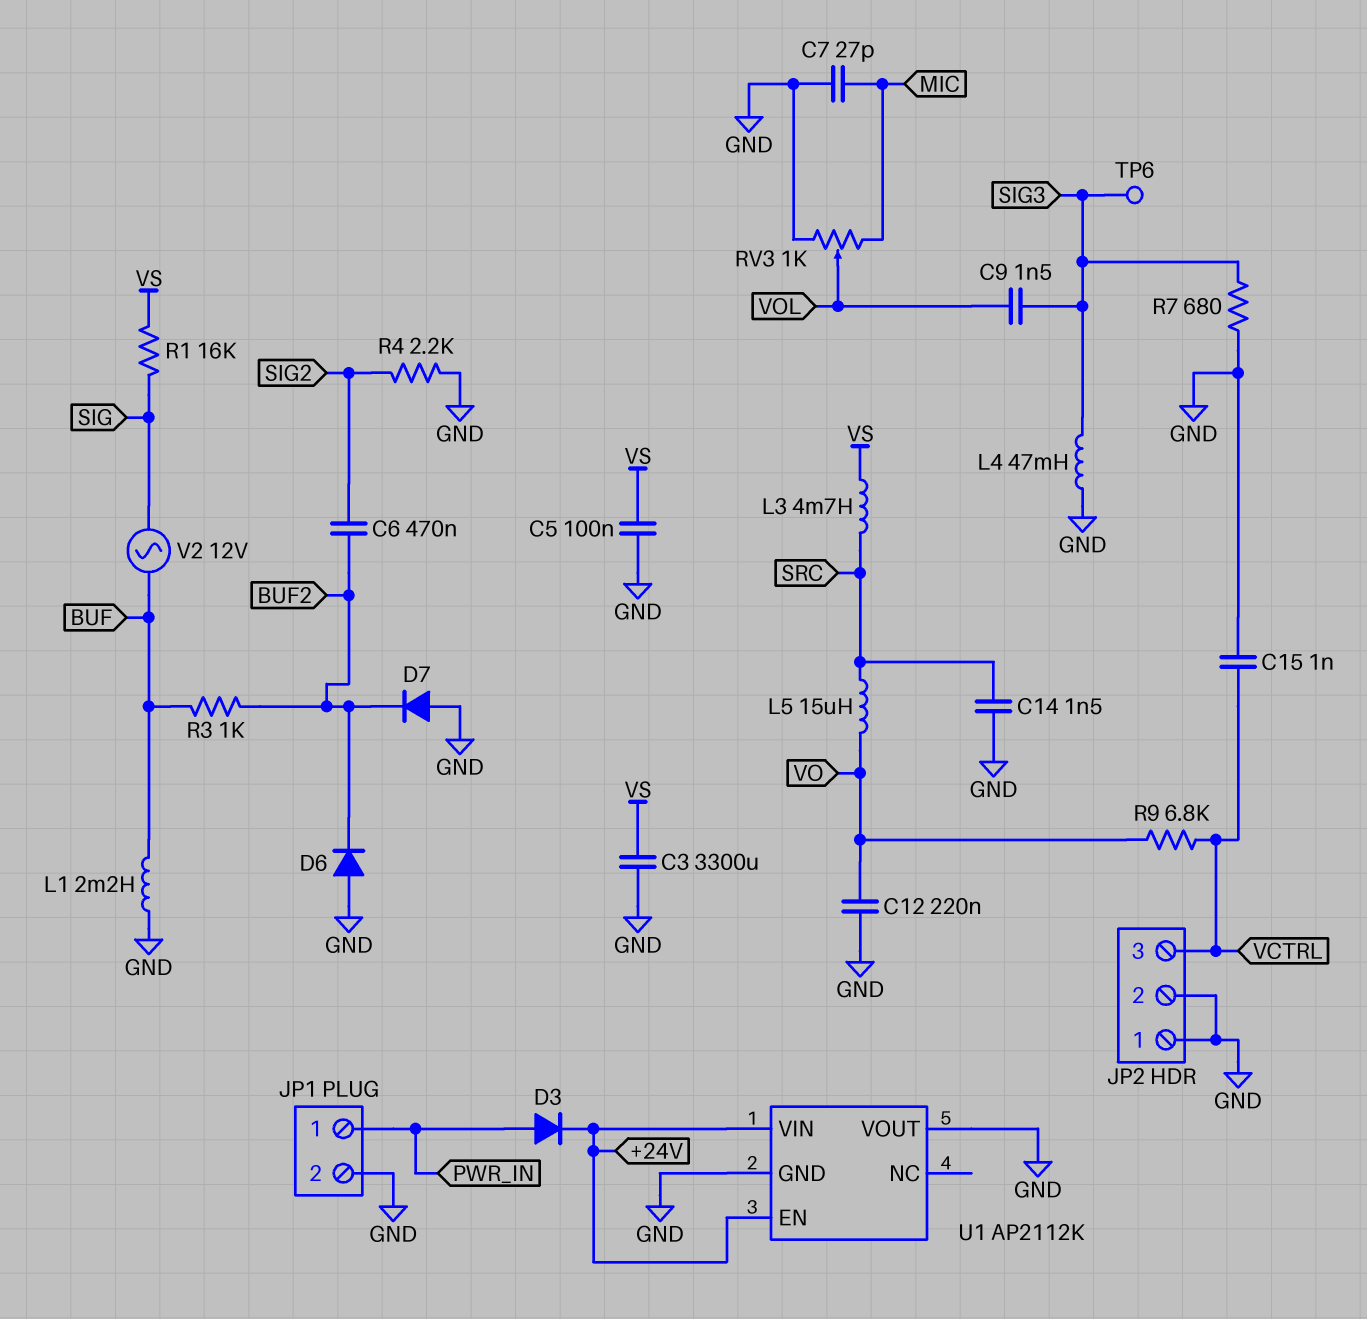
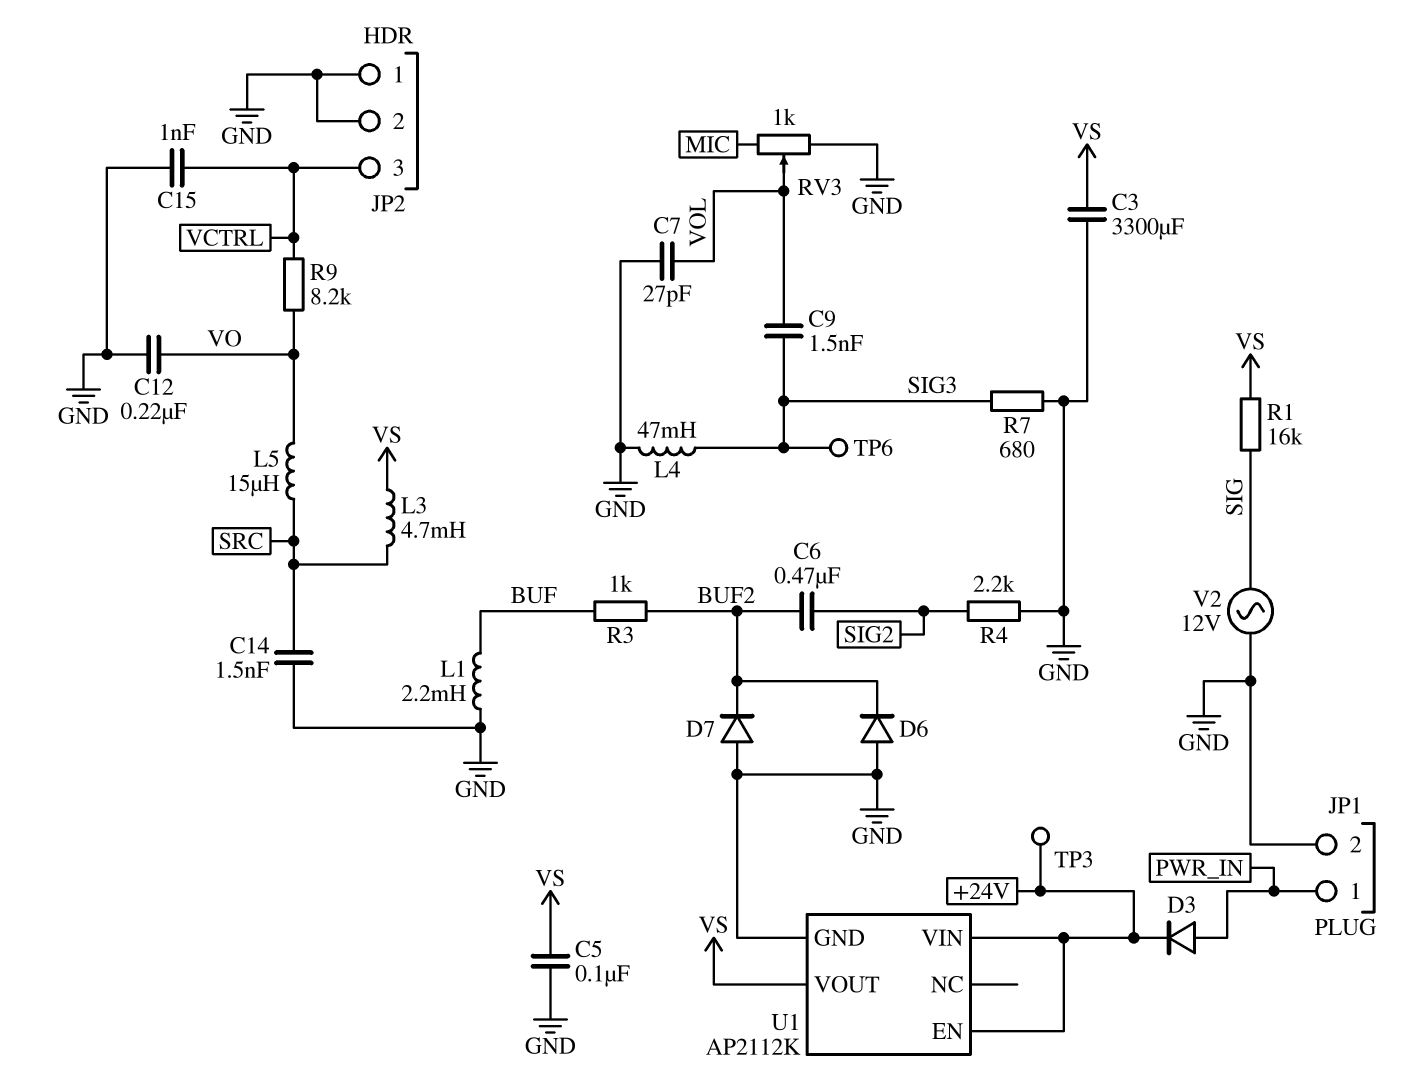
C7: 27pF (GND, MIC) -> 27pF (GND, VOL)
R9: 6.8k (VCTRL, VO) -> 8.2k (VCTRL, VO)
TP3: none -> test point (+24V)
U1 pin VOUT: GND -> VS
V2: AC 12V (BUF, SIG) -> AC 12V (GND, SIG)

